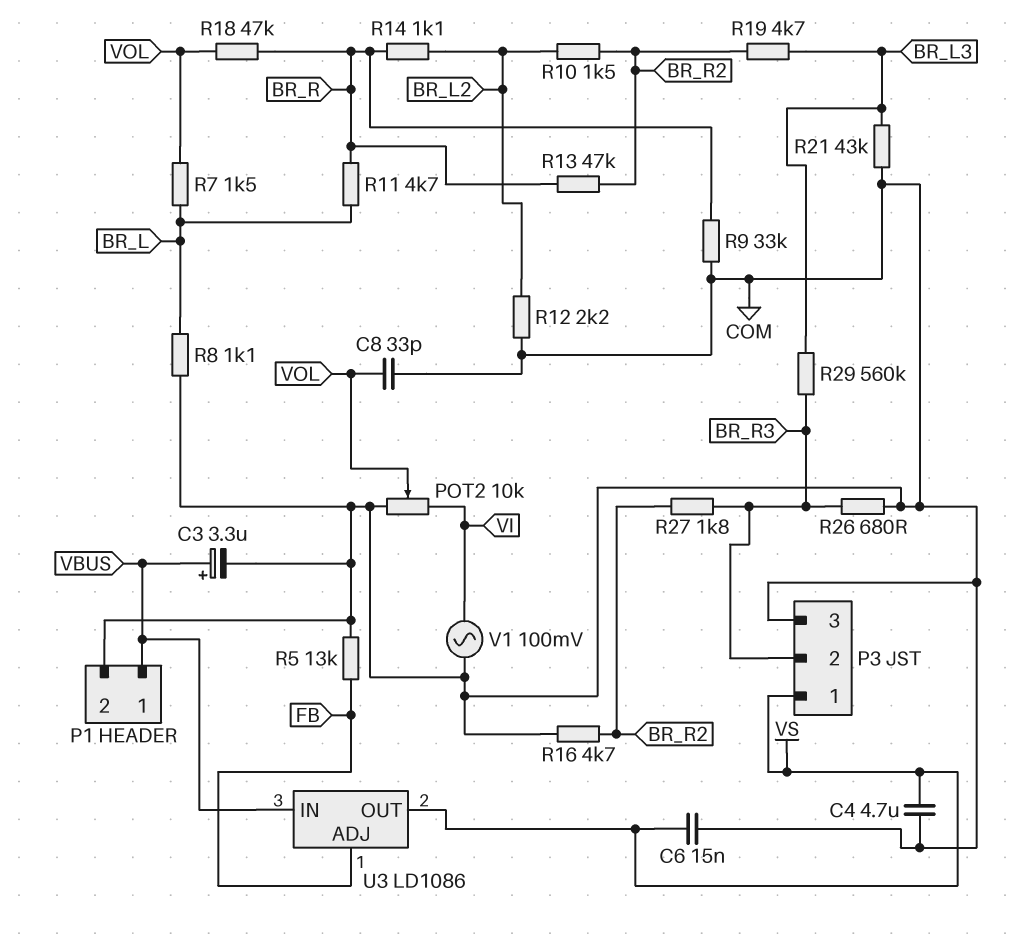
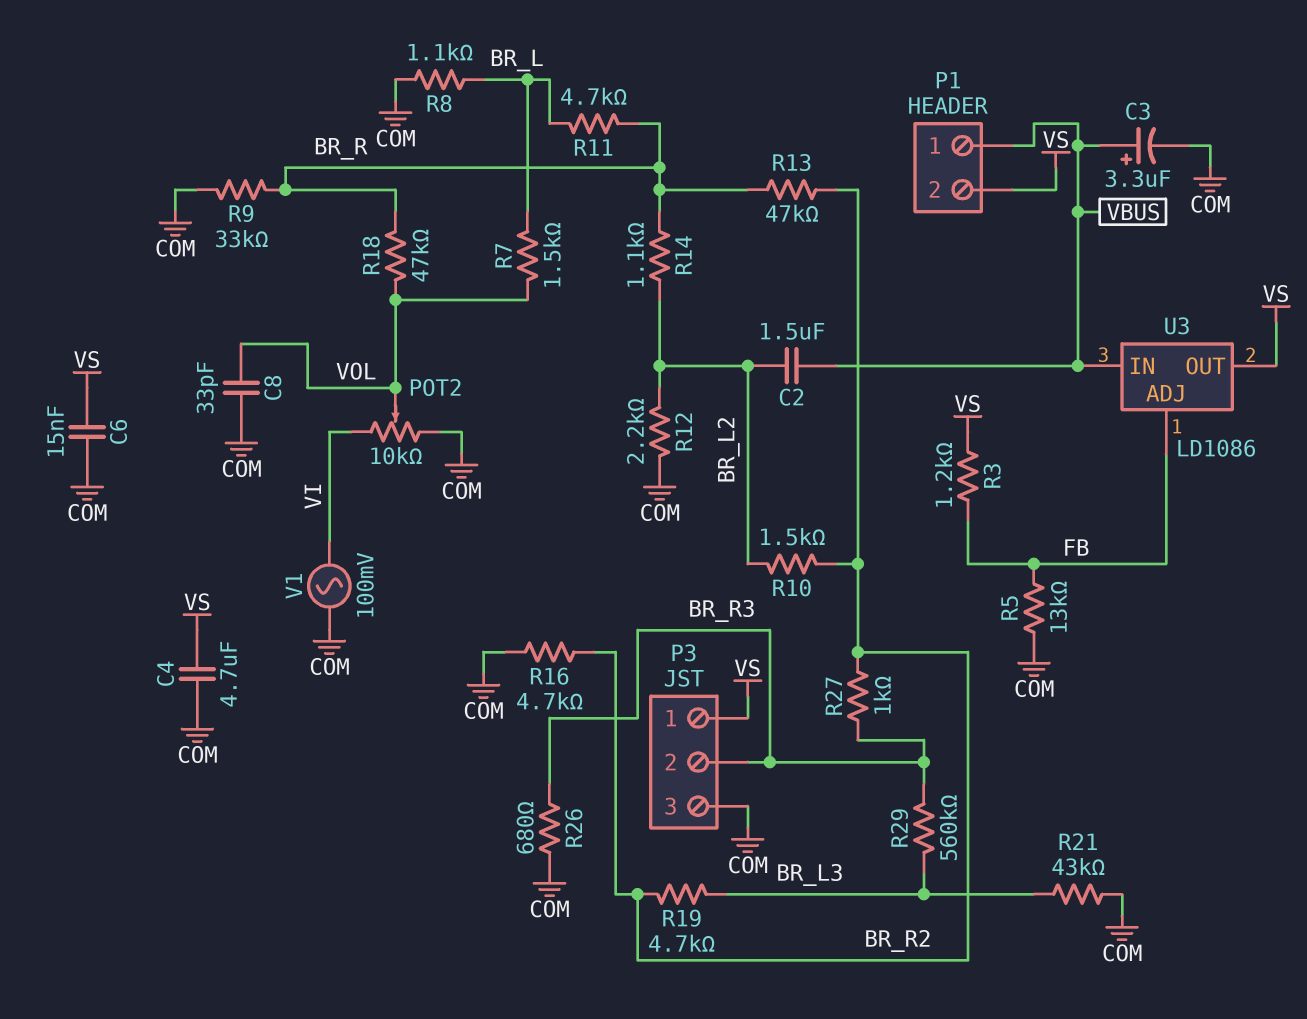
C2: none -> 1.5uF (BR_L2, VBUS)
P1 pin 2: COM -> VS
R3: none -> 1.2k (FB, VS)
R27: 1.8k (BR_R2, BR_R3) -> 1k (BR_R2, BR_R3)

